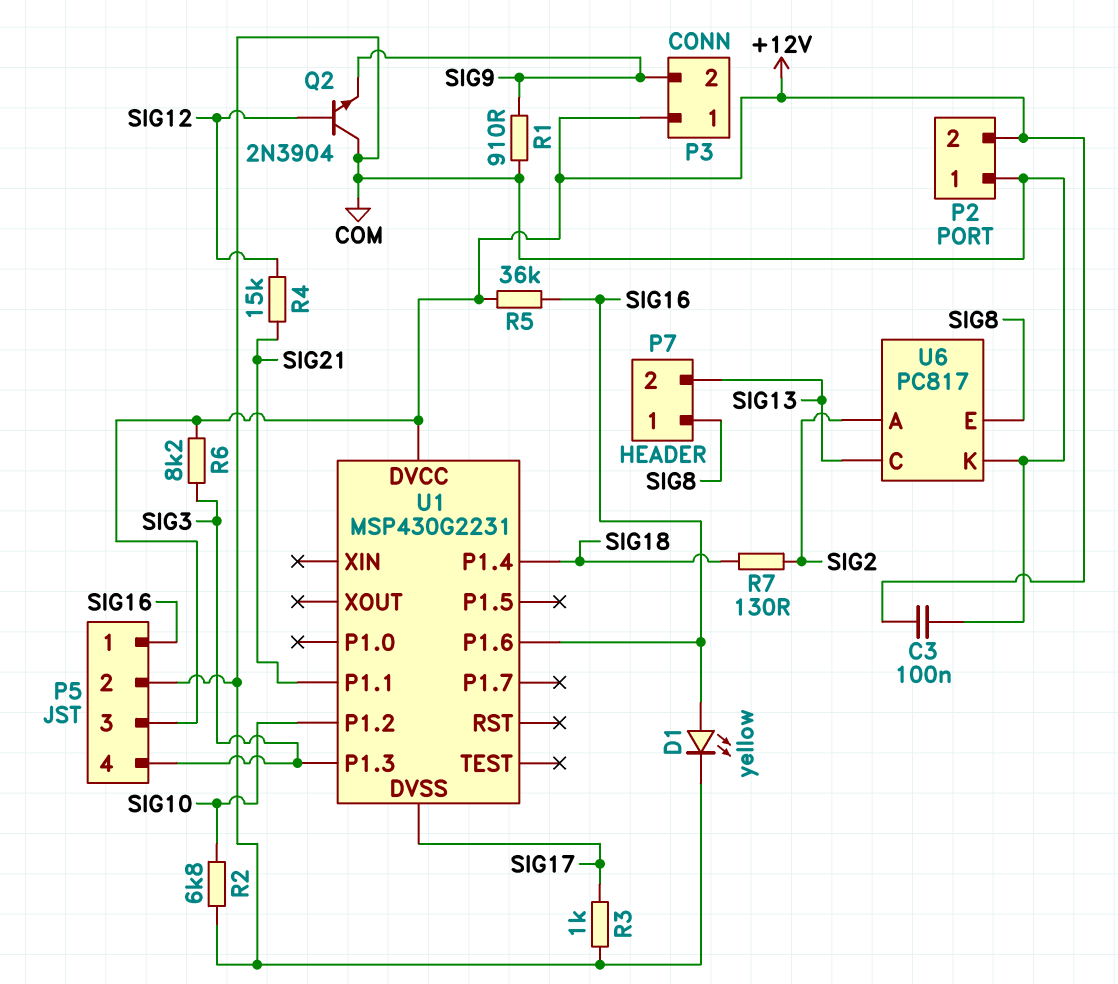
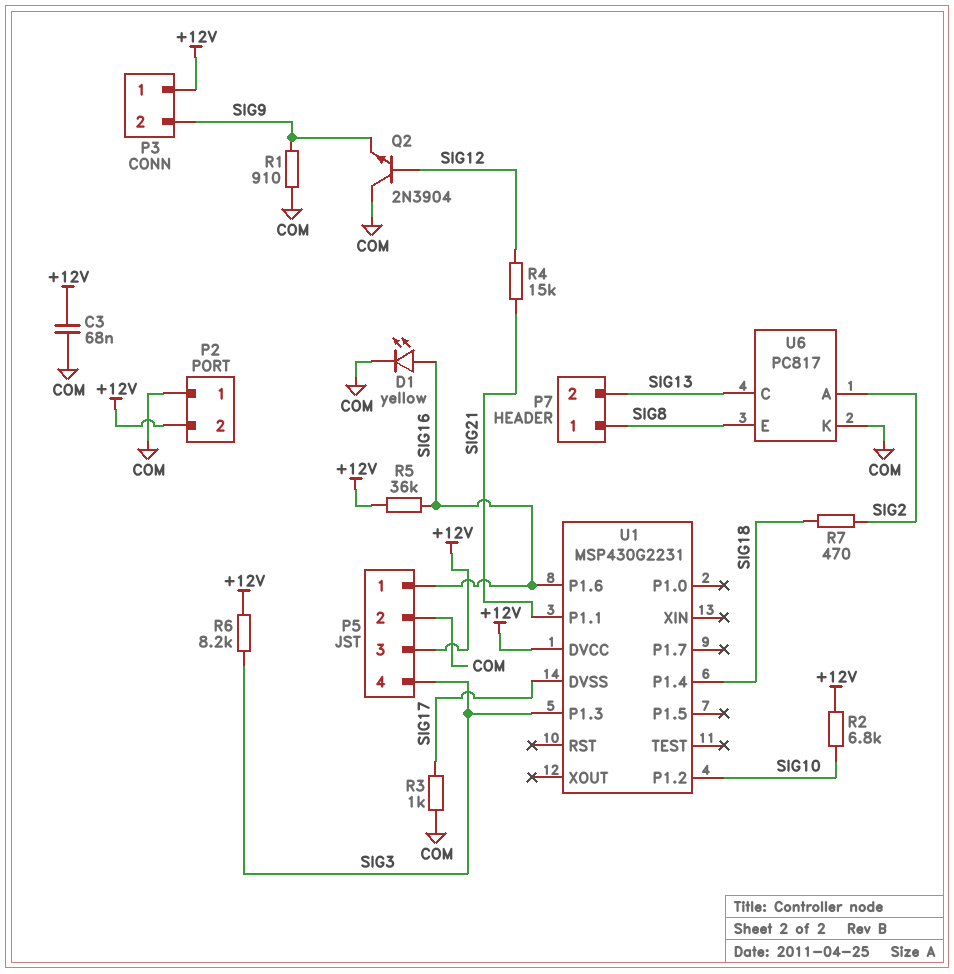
C3: 100nF (+12V, COM) -> 68nF (+12V, COM)
R2: 6.8k (COM, SIG10) -> 6.8k (+12V, SIG10)
R7: 130 (SIG2, SIG18) -> 470 (SIG2, SIG18)

